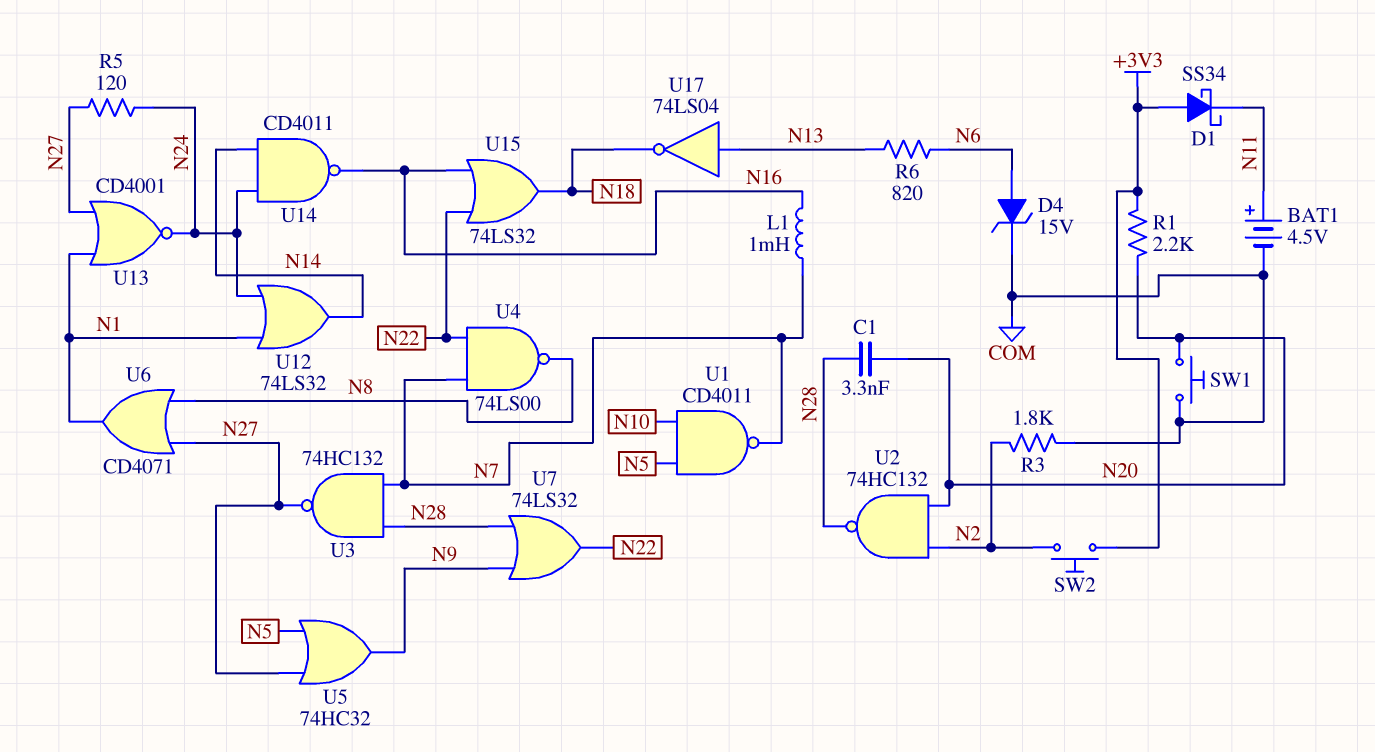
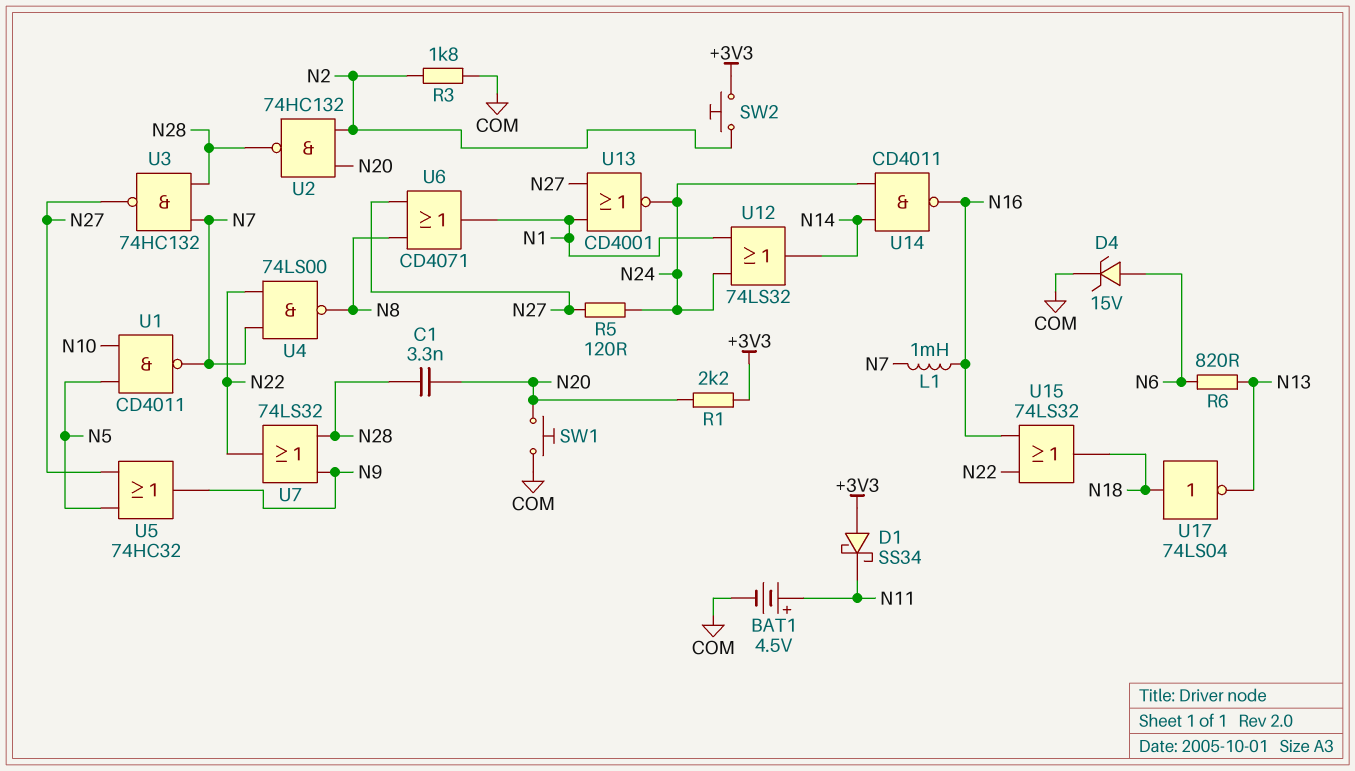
U17: NOT 74LS04 (in N13, out N18) -> NOT 74LS04 (in N18, out N13)

